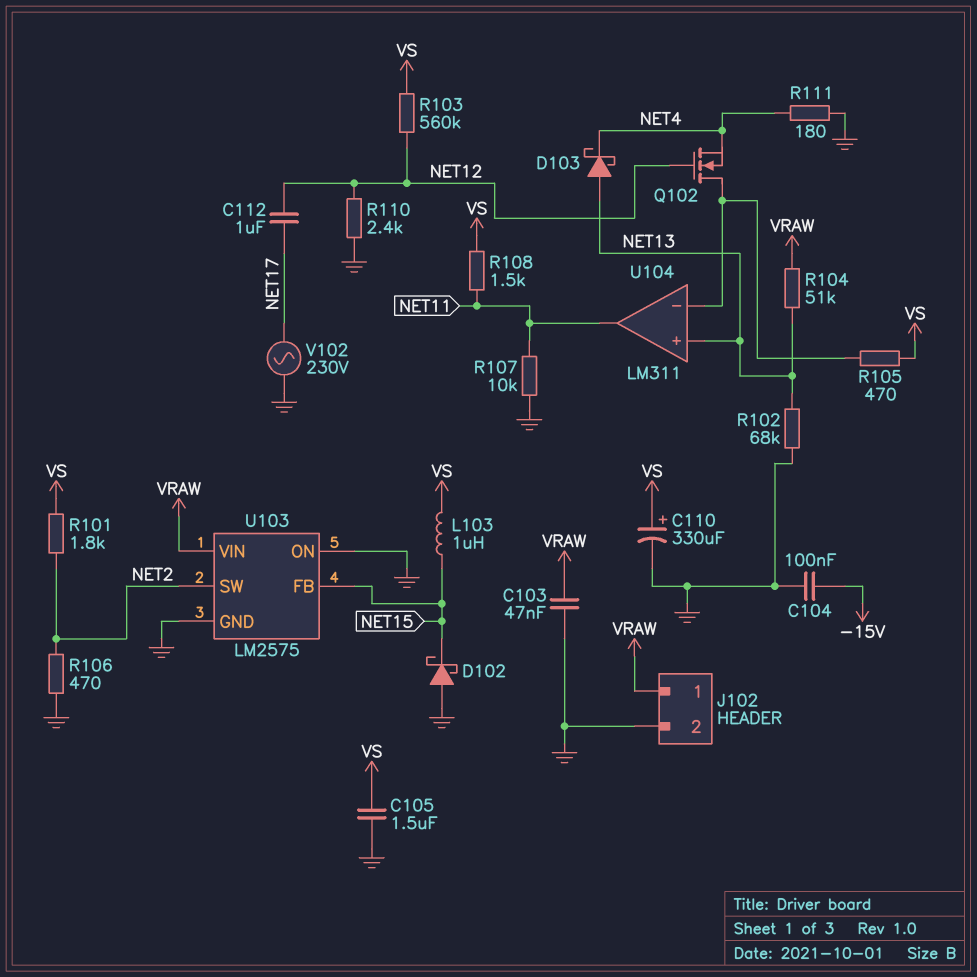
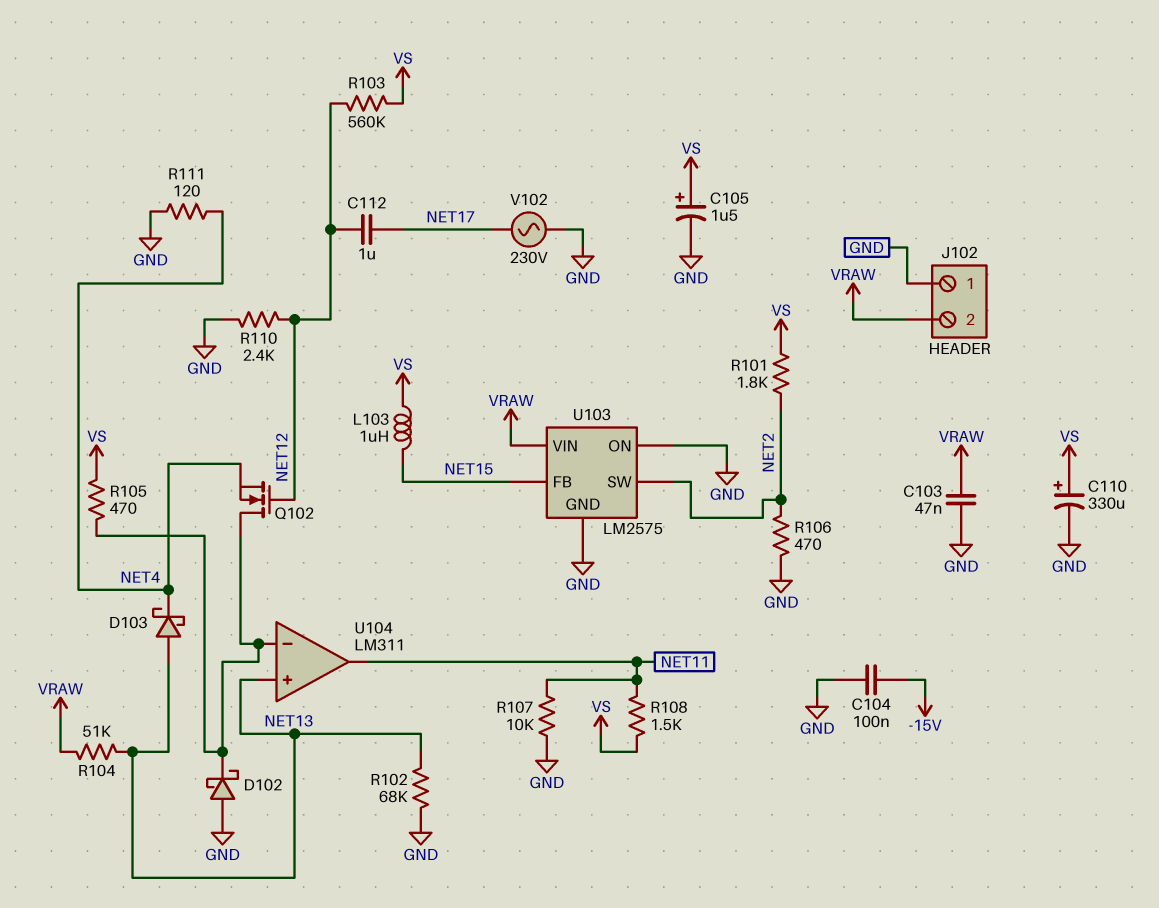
C105: 1.5uF (GND, VS) -> 1.5uF (plus VS, minus GND)
D102: schottky (A GND, K NET15) -> schottky (A GND, K U104/in-)
J102 pin 1: VRAW -> GND
J102 pin 2: GND -> VRAW
R111: 180 (GND, NET4) -> 120 (GND, NET4)

